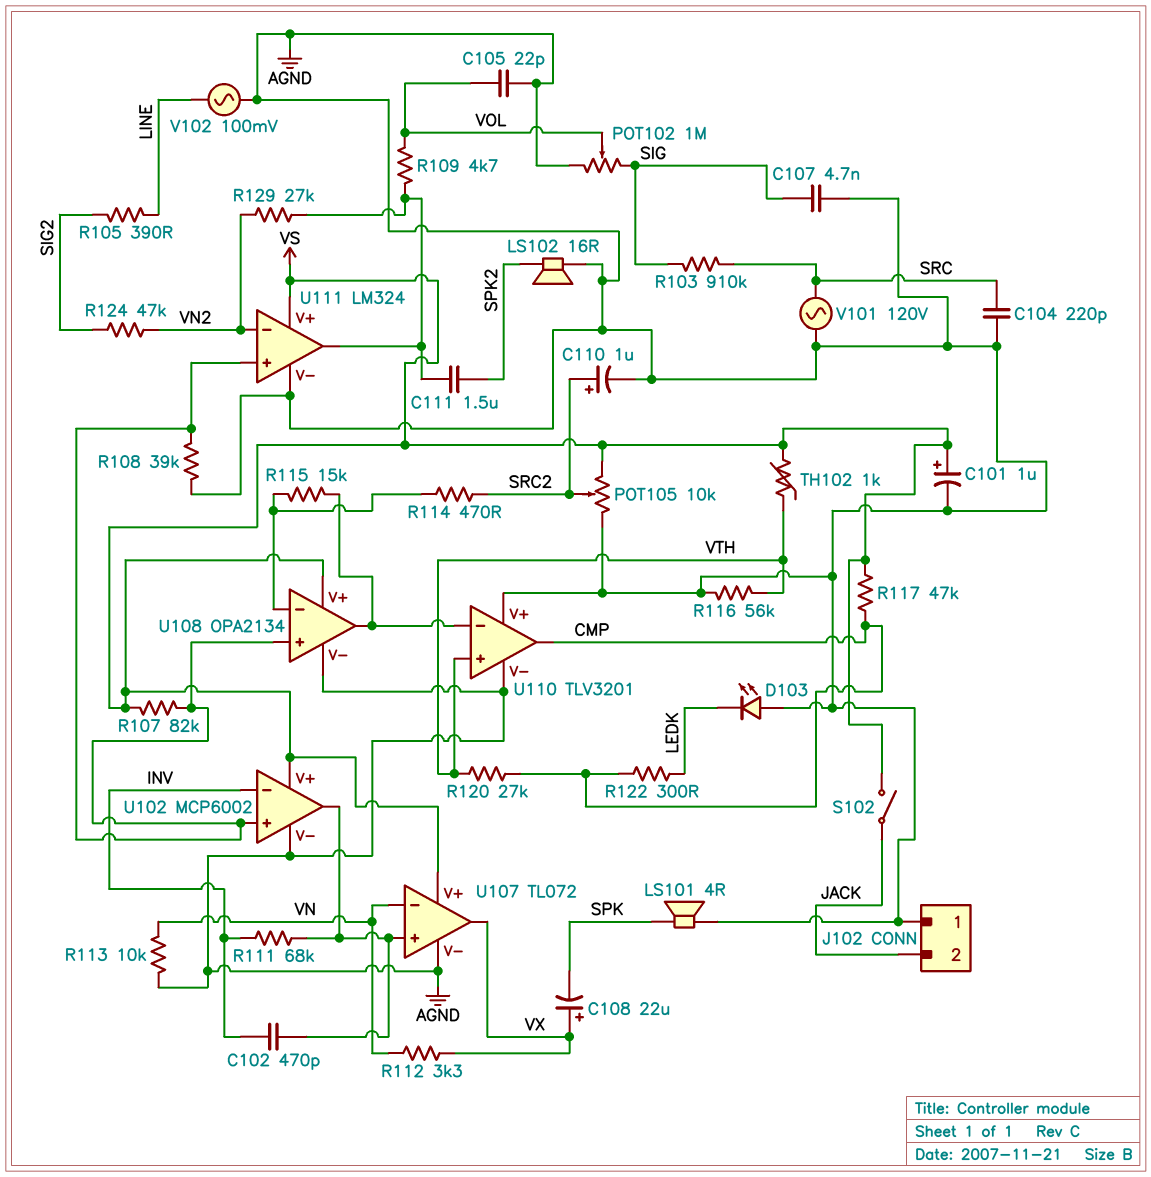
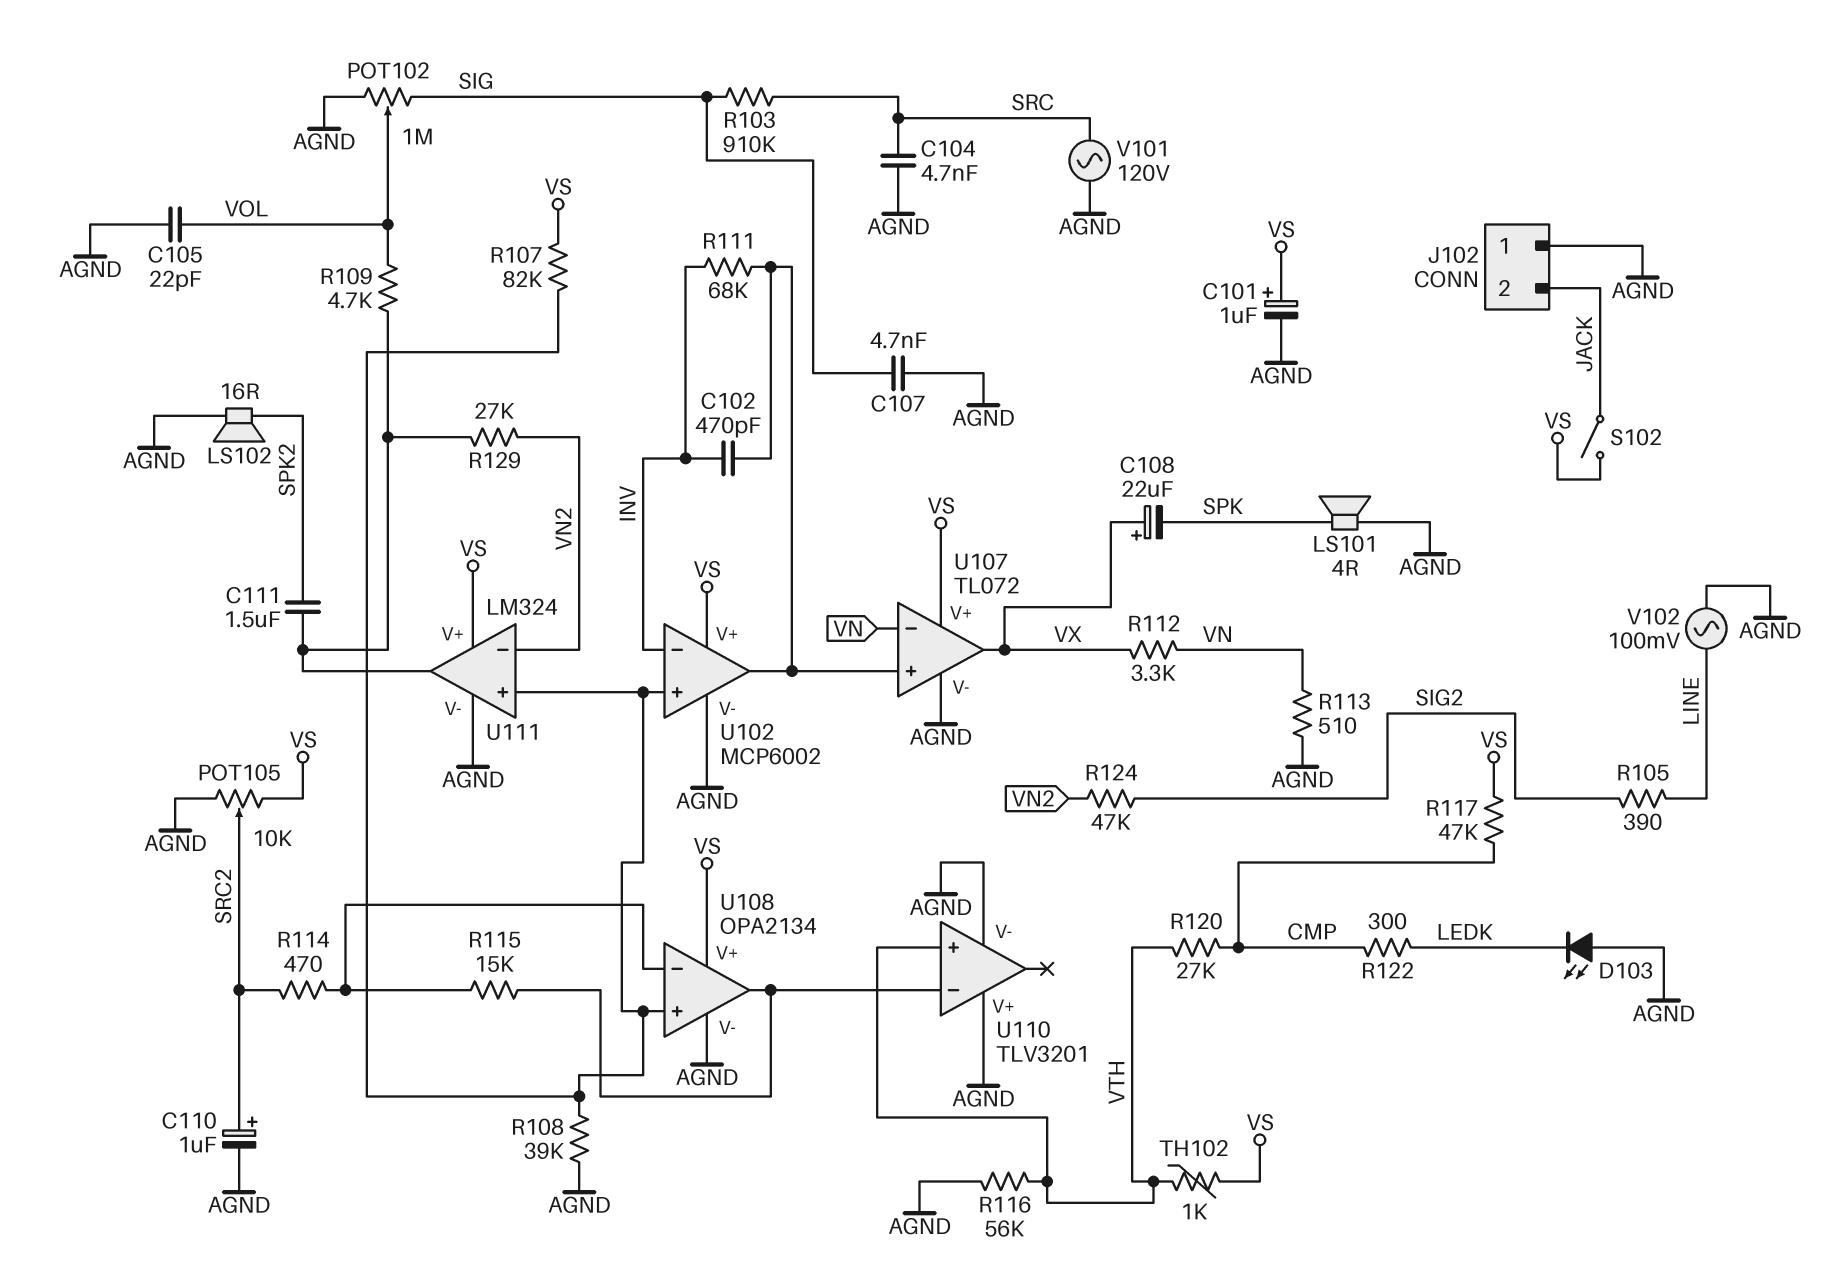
C104: 220pF (AGND, SRC) -> 4.7nF (AGND, SRC)
R113: 10k (AGND, VN) -> 510 (AGND, VN)
U110 pin out: CMP -> none

